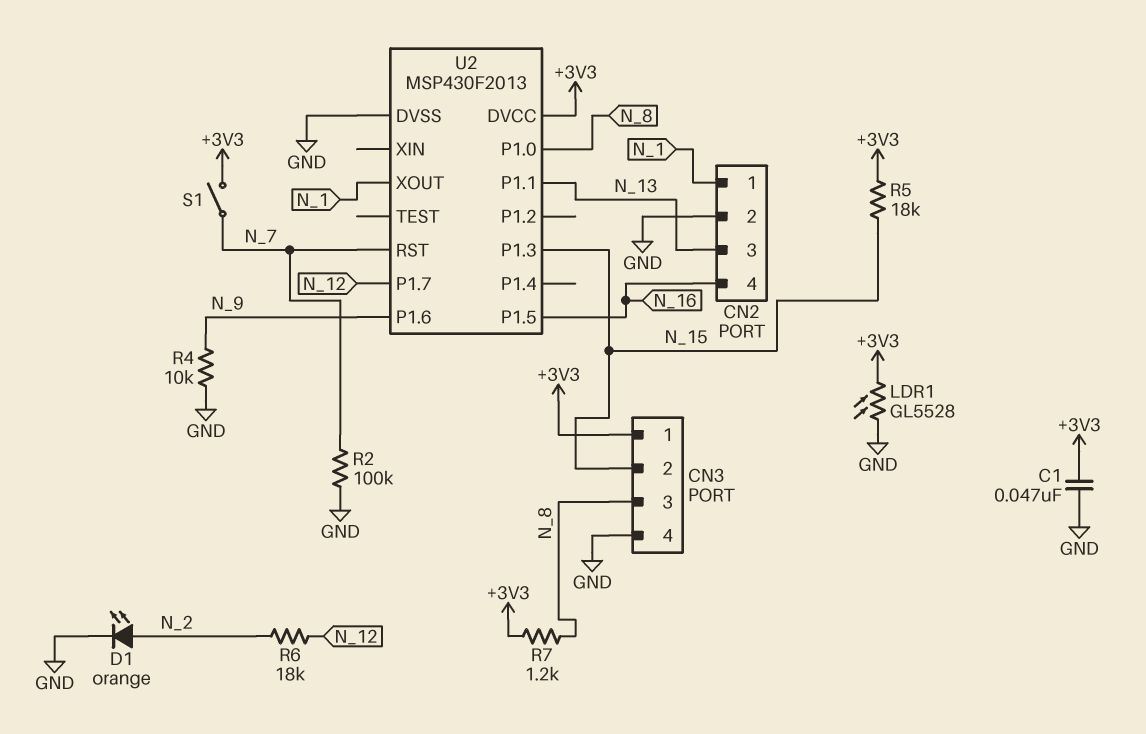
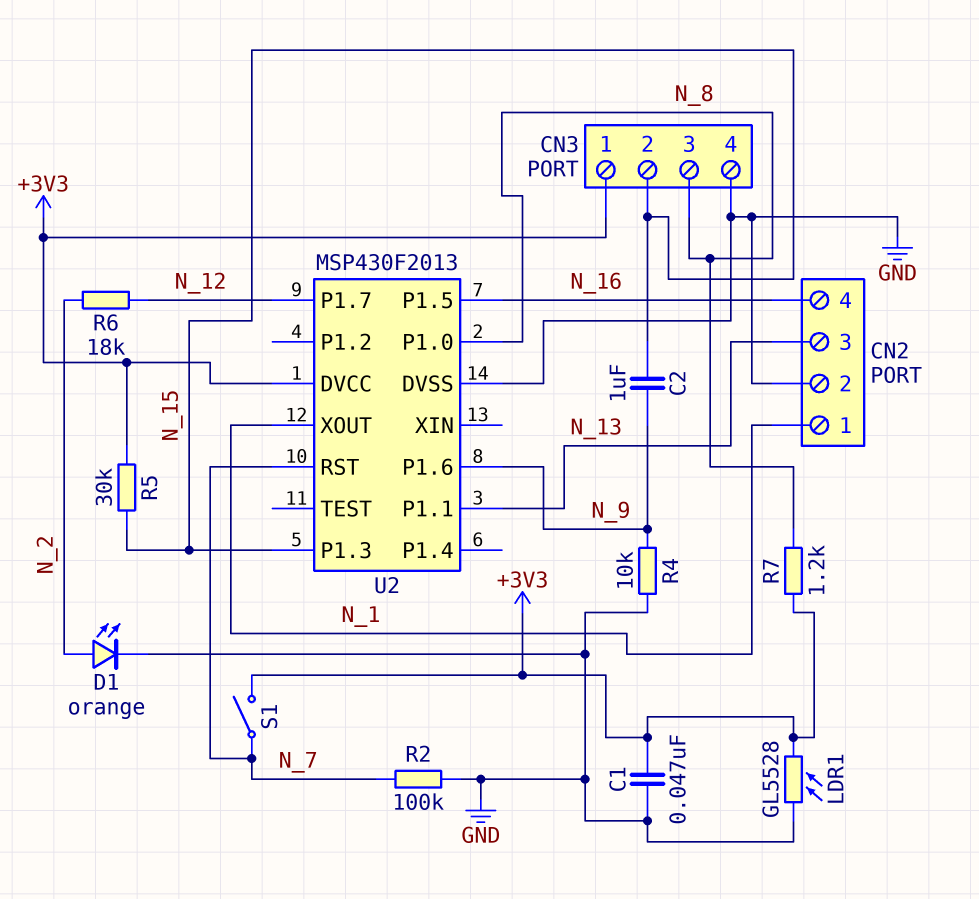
C2: none -> 1uF (N_9, N_15)
R5: 18k (+3V3, N_15) -> 30k (+3V3, N_15)

